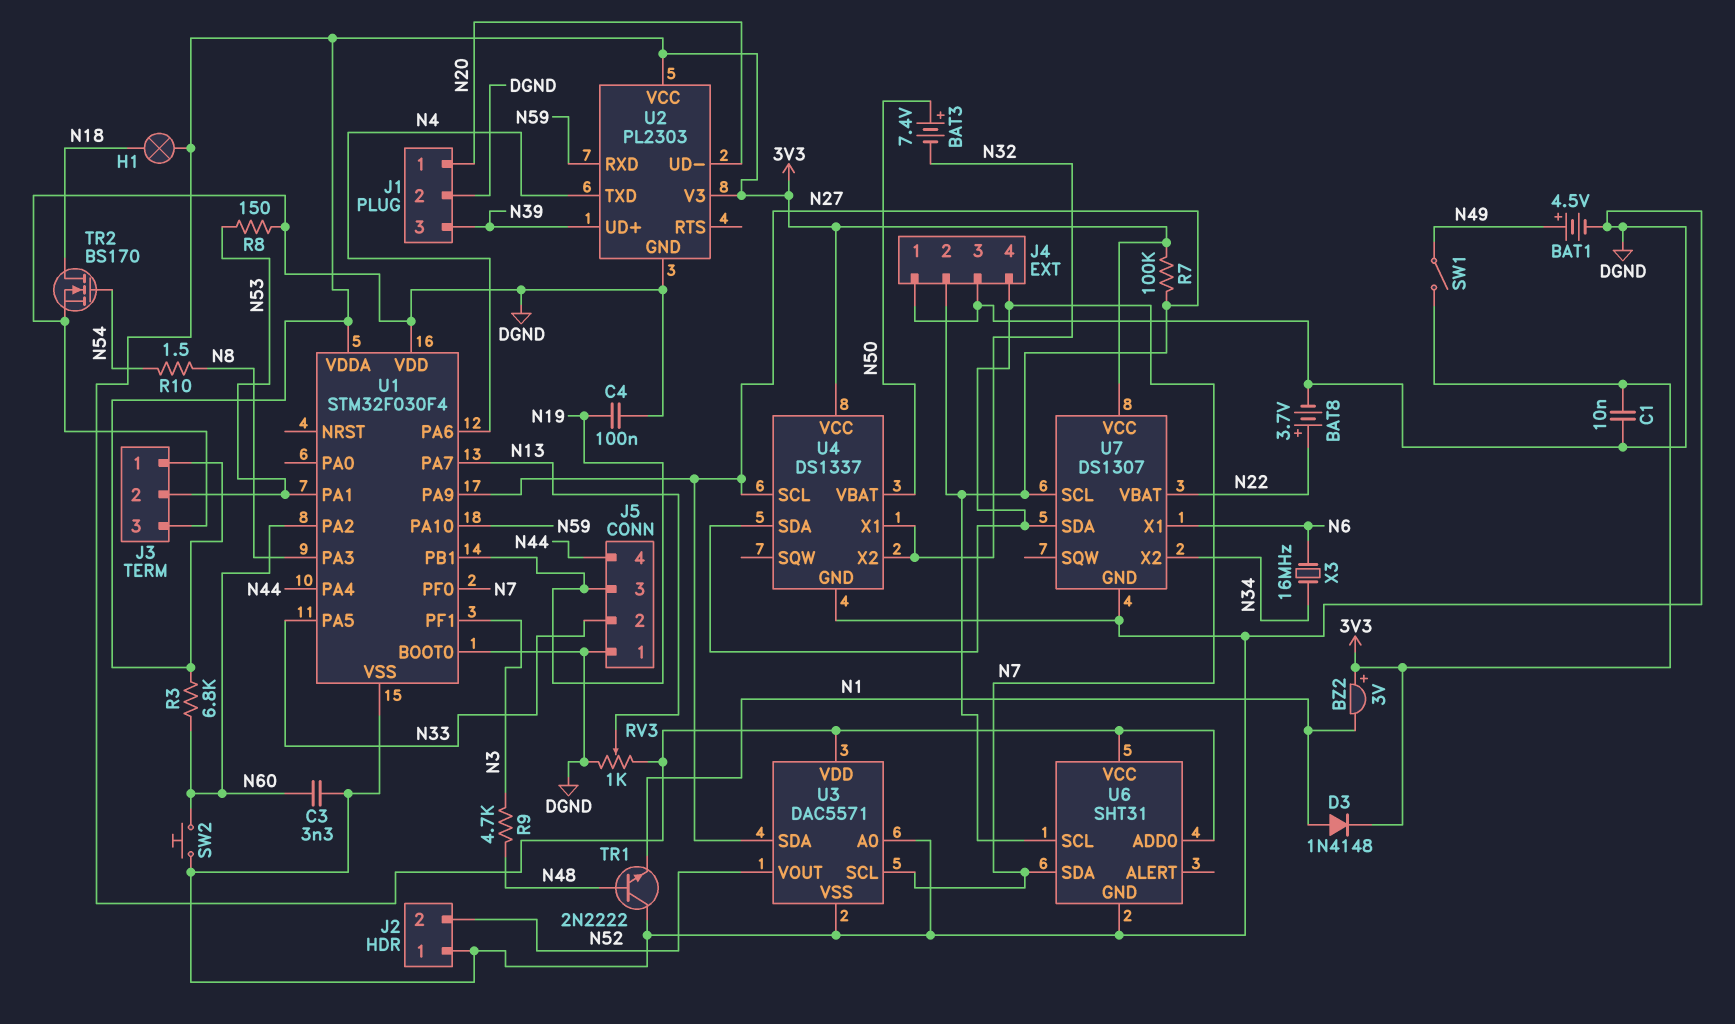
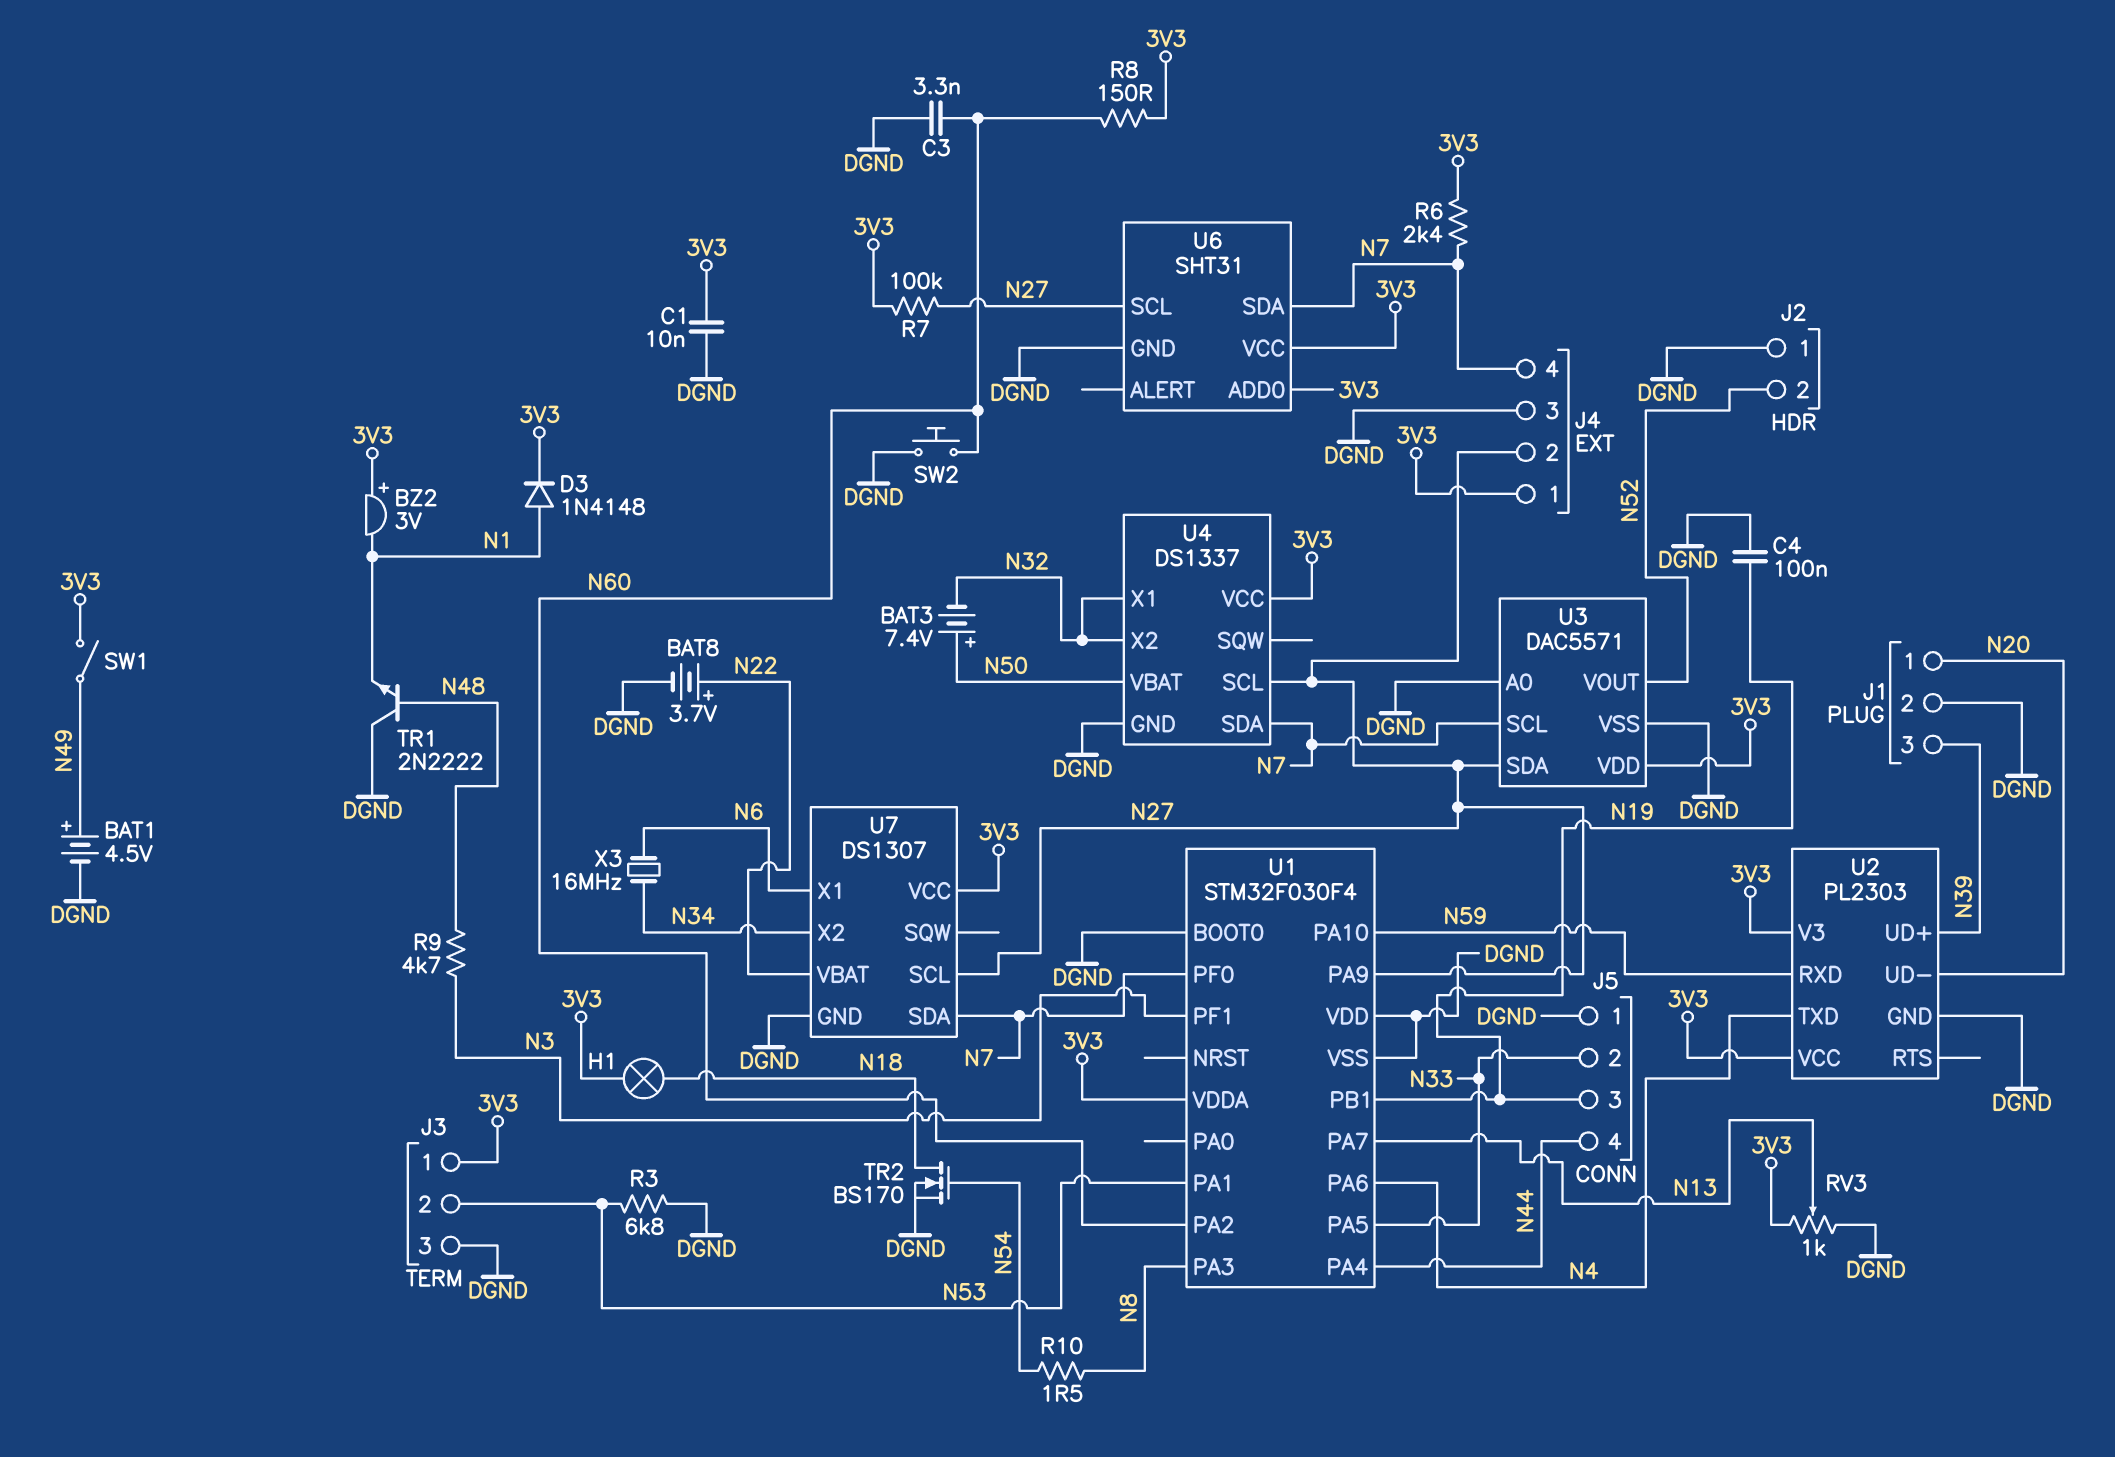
J4 pin 1: DGND -> 3V3
R3: 6.8k (3V3, N60) -> 6.8k (DGND, N53)
R6: none -> 2.4k (3V3, N7)
R8: 150 (DGND, N53) -> 150 (3V3, N60)

